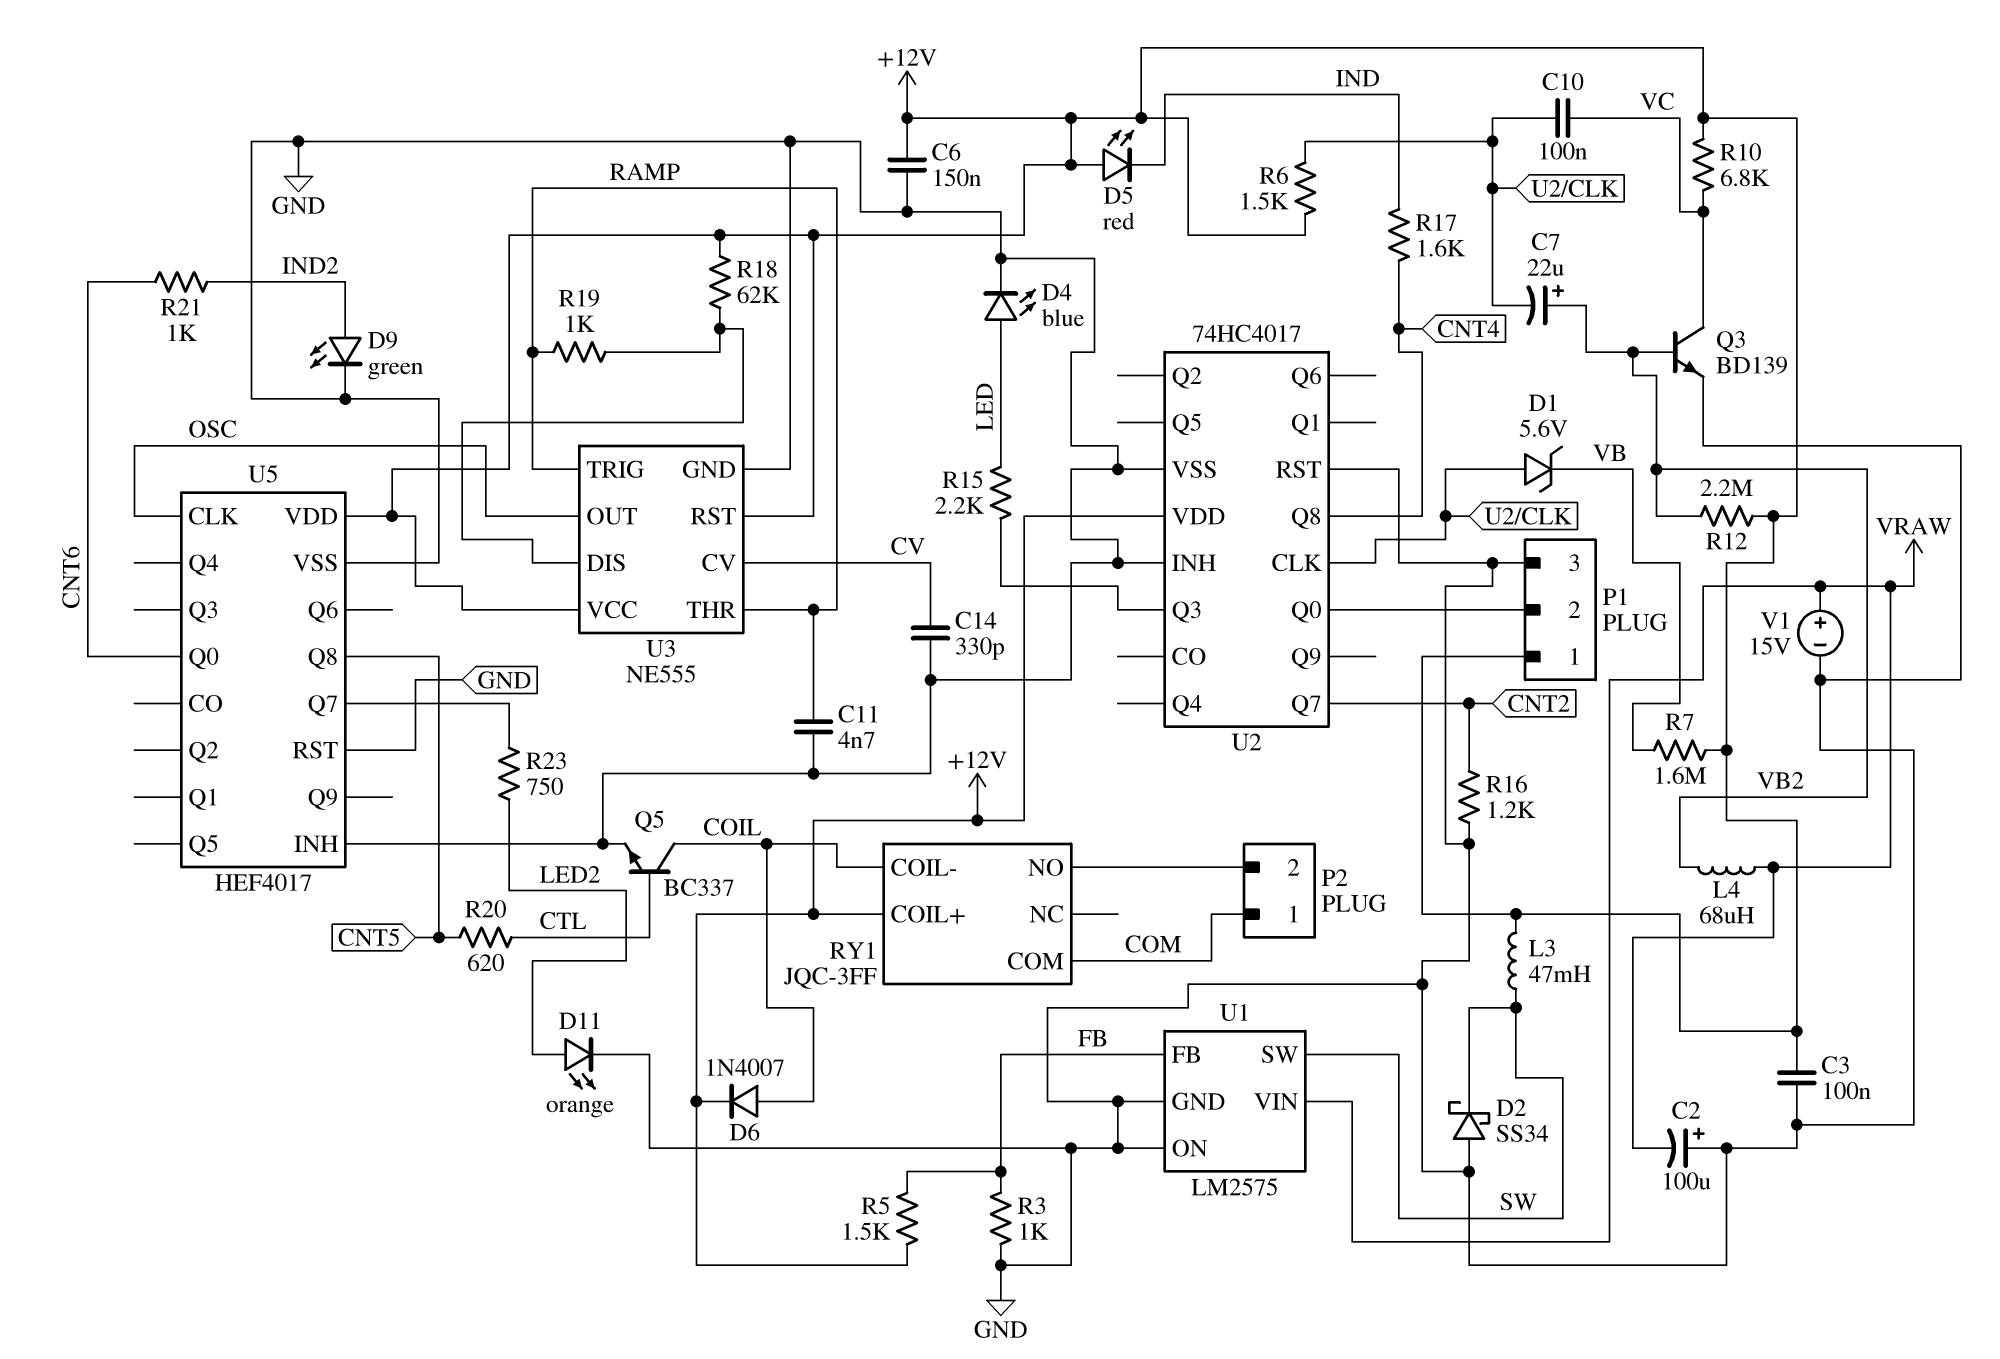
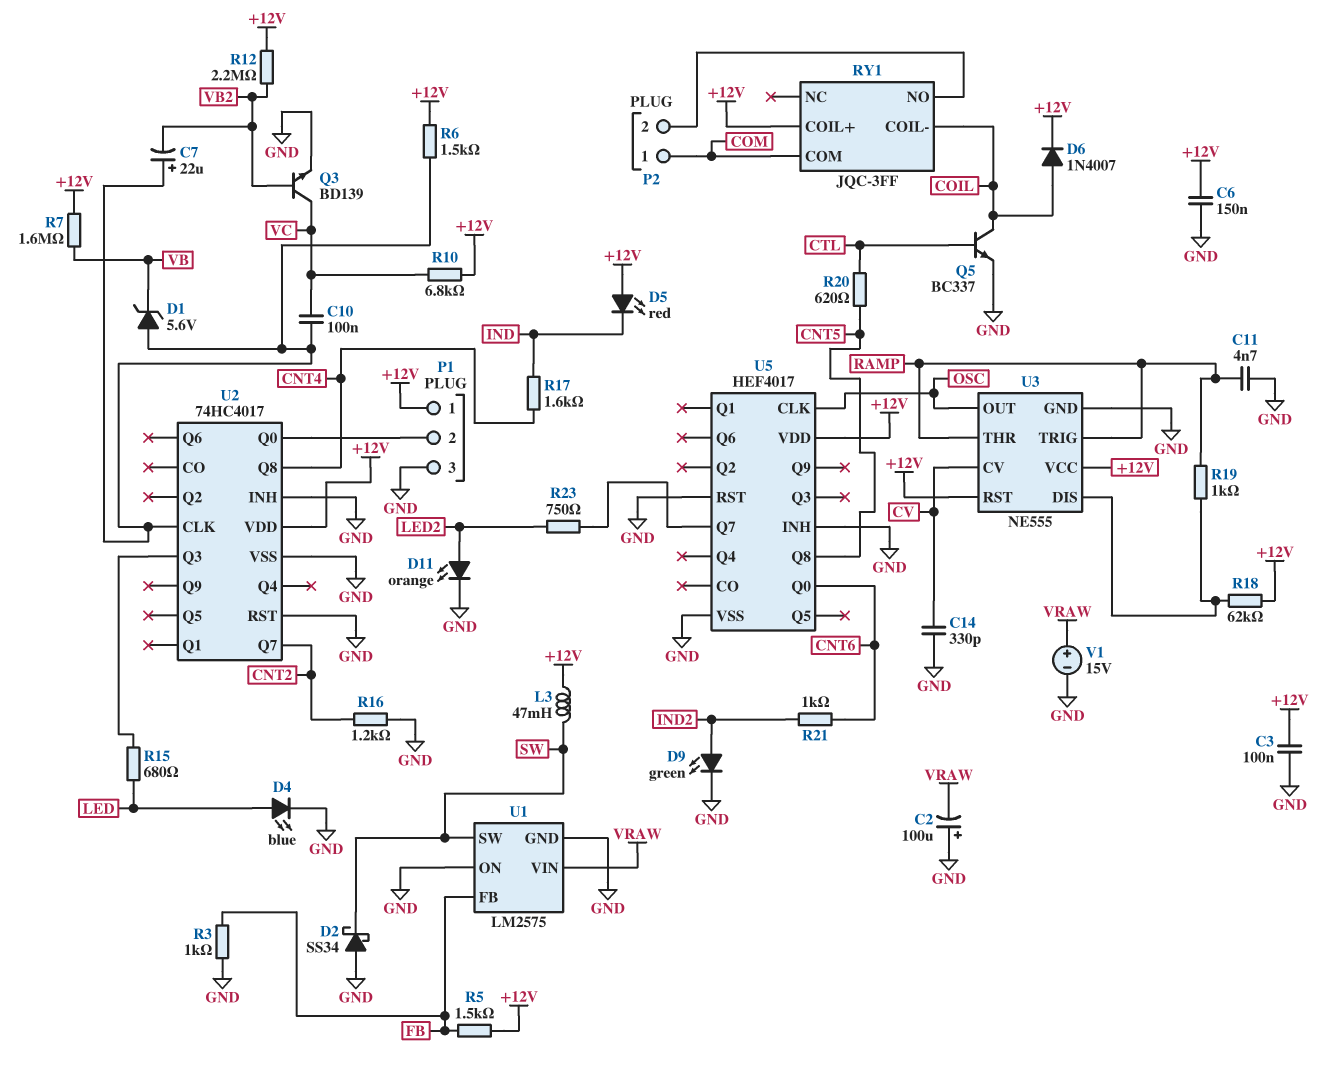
C7: 22uF (plus VB2, minus U2/CLK) -> 22uF (plus U2/CLK, minus VB2)
L4: 68uH (VB2, VRAW) -> none
R15: 2.2k (LED, U2/Q3) -> 680 (LED, U2/Q3)

